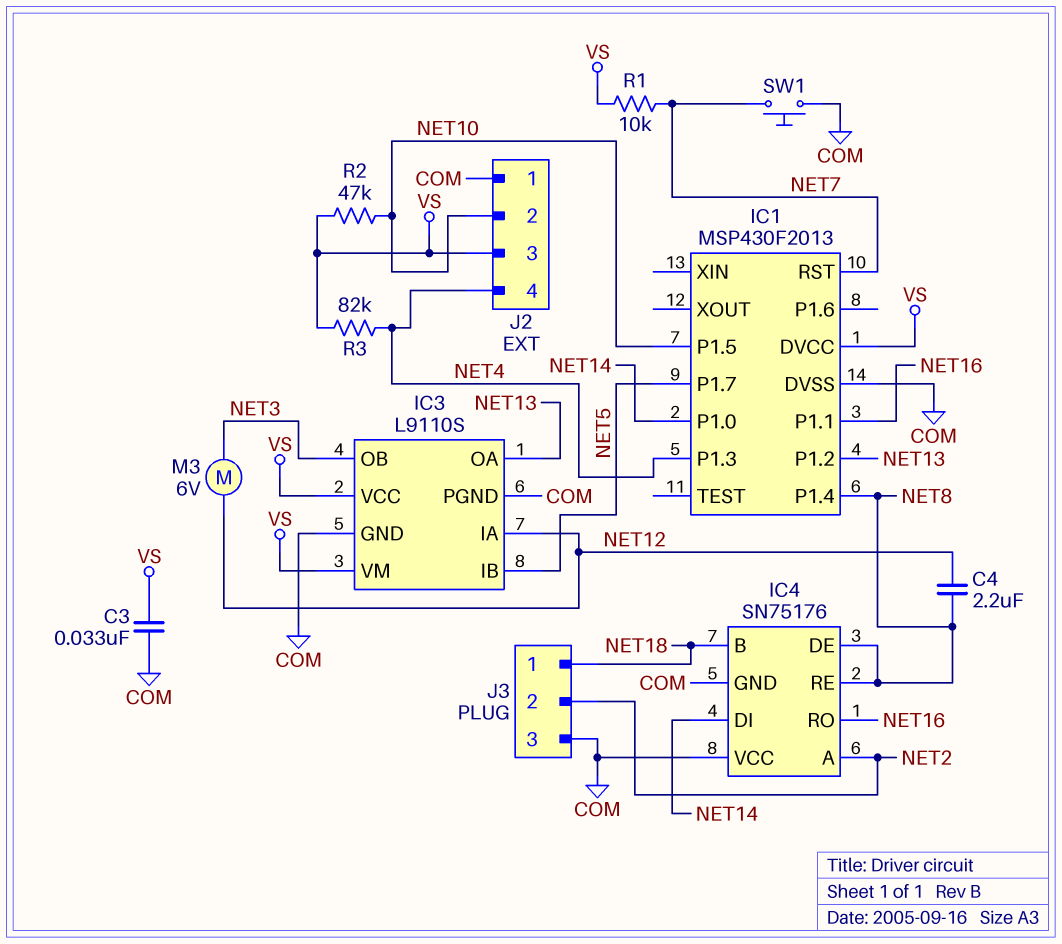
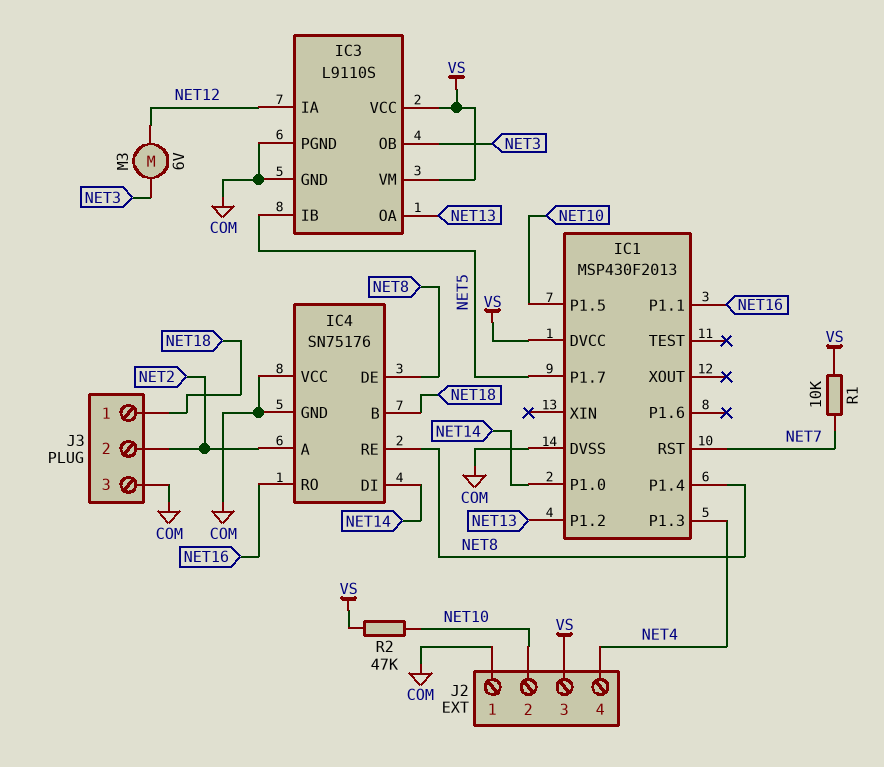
C3: 33nF (COM, VS) -> none
C4: 2.2uF (NET8, NET12) -> none
R3: 82k (NET4, VS) -> none
SW1: button (COM, NET7) -> none

